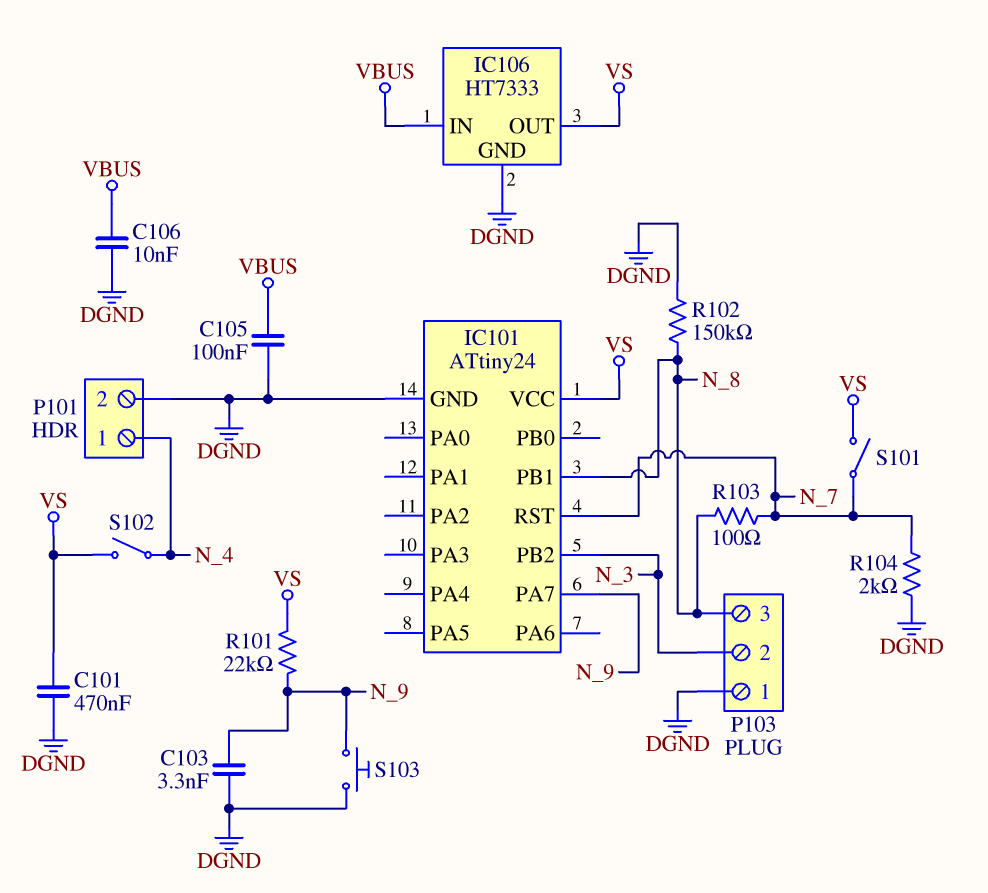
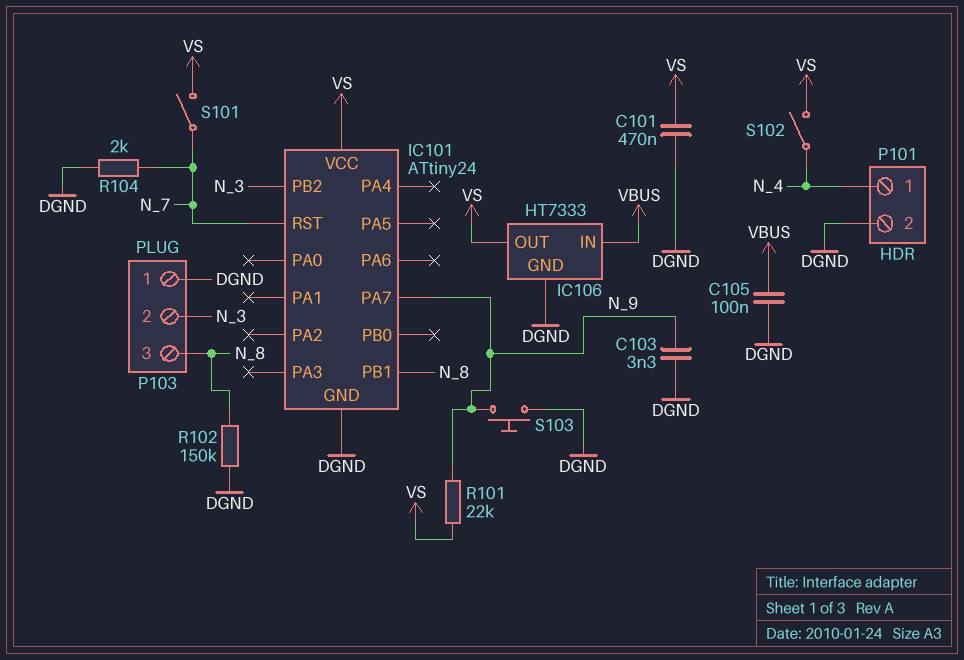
C106: 10nF (DGND, VBUS) -> none
R103: 100 (N_7, N_8) -> none

